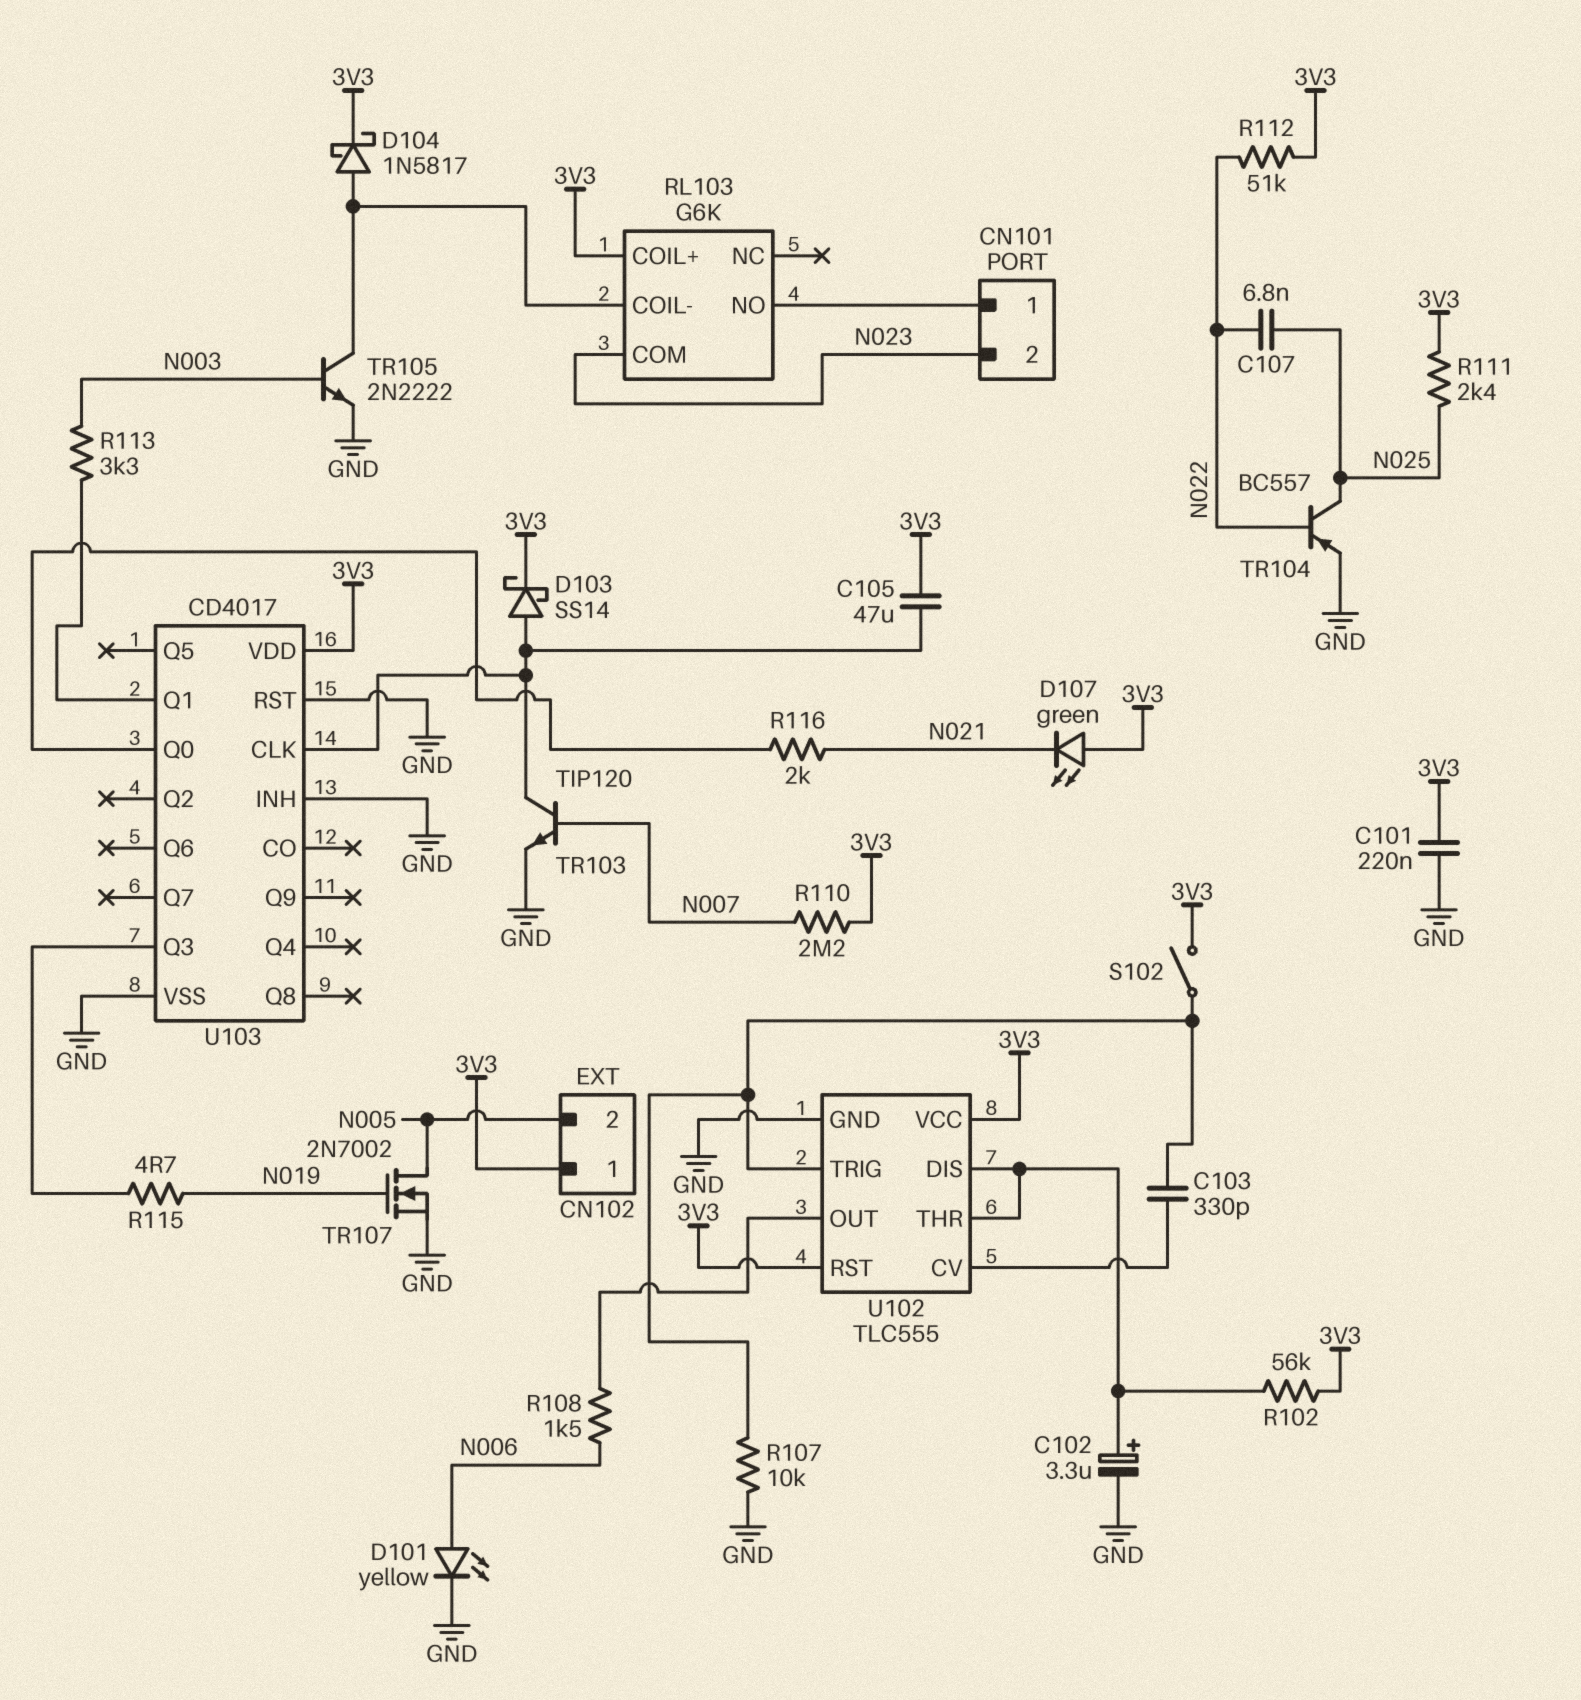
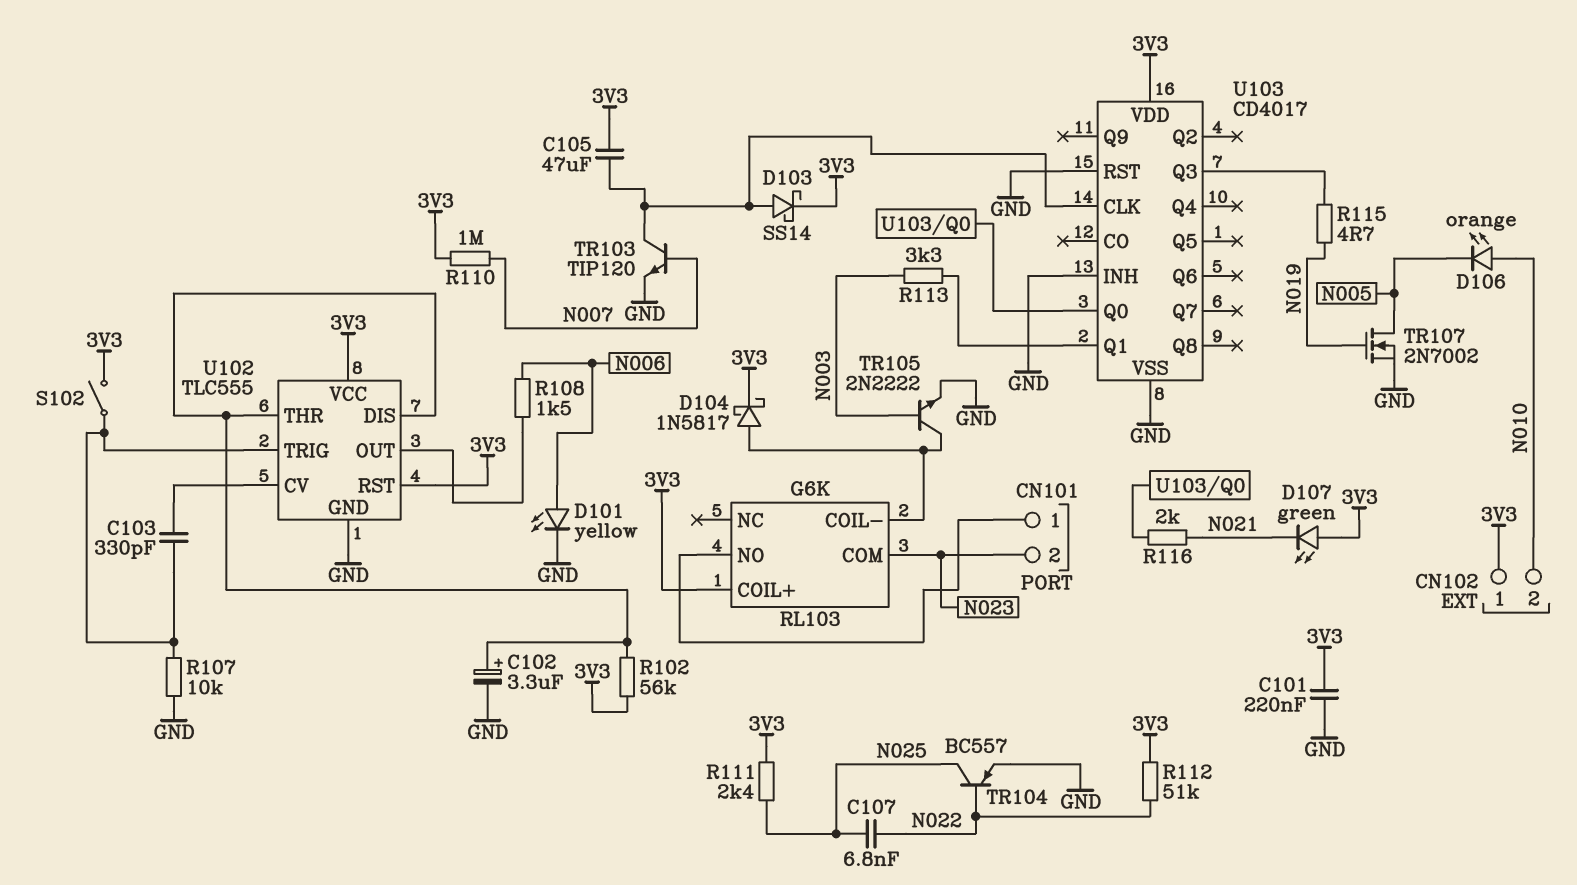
CN102 pin 2: N005 -> N010
D106: none -> LED orange (A N010, K N005)
R110: 2.2M (3V3, N007) -> 1M (3V3, N007)

